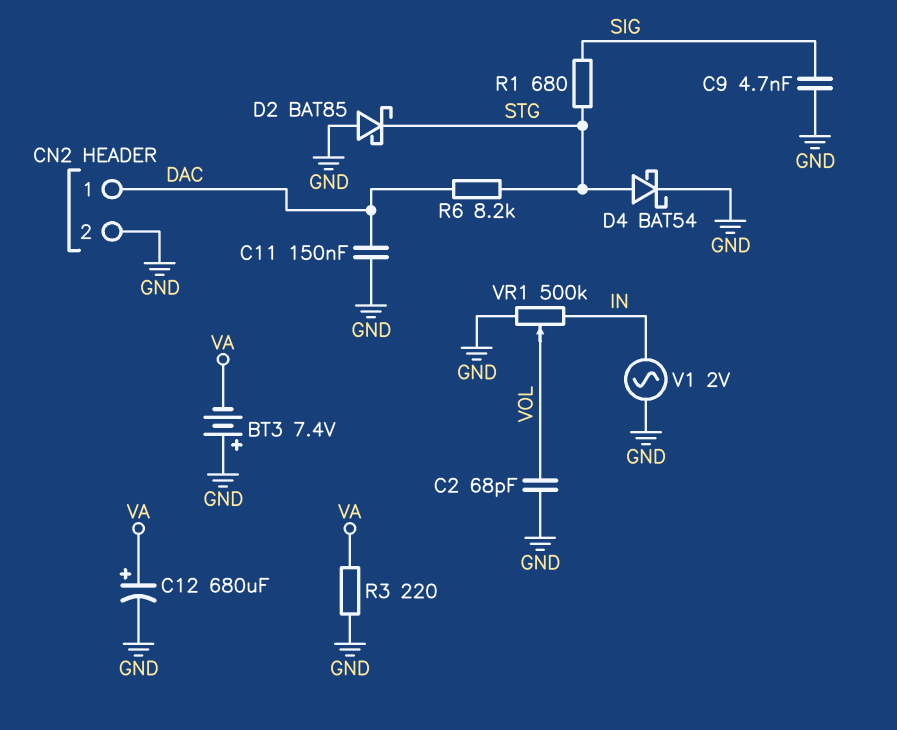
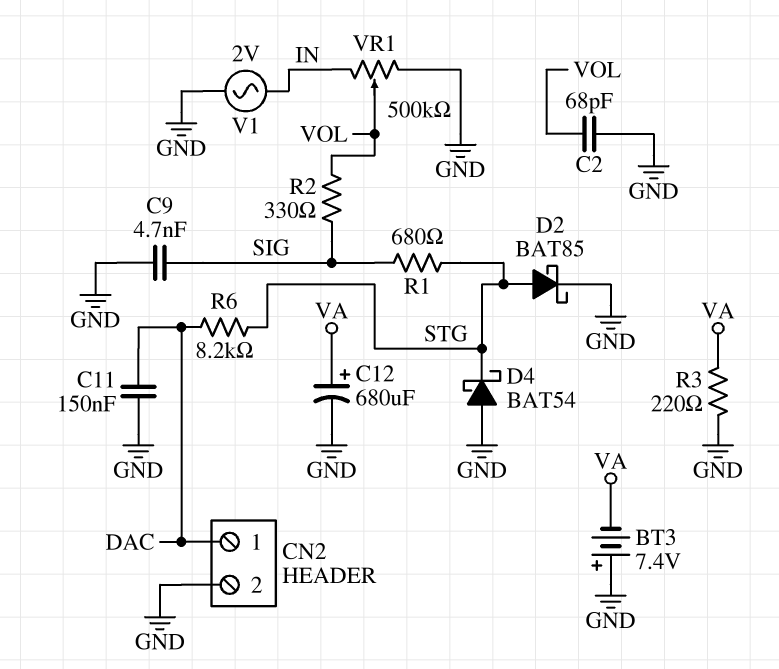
D2: schottky BAT85 (A GND, K STG) -> schottky BAT85 (A STG, K GND)
D4: schottky BAT54 (A STG, K GND) -> schottky BAT54 (A GND, K STG)
R2: none -> 330 (SIG, VOL)

